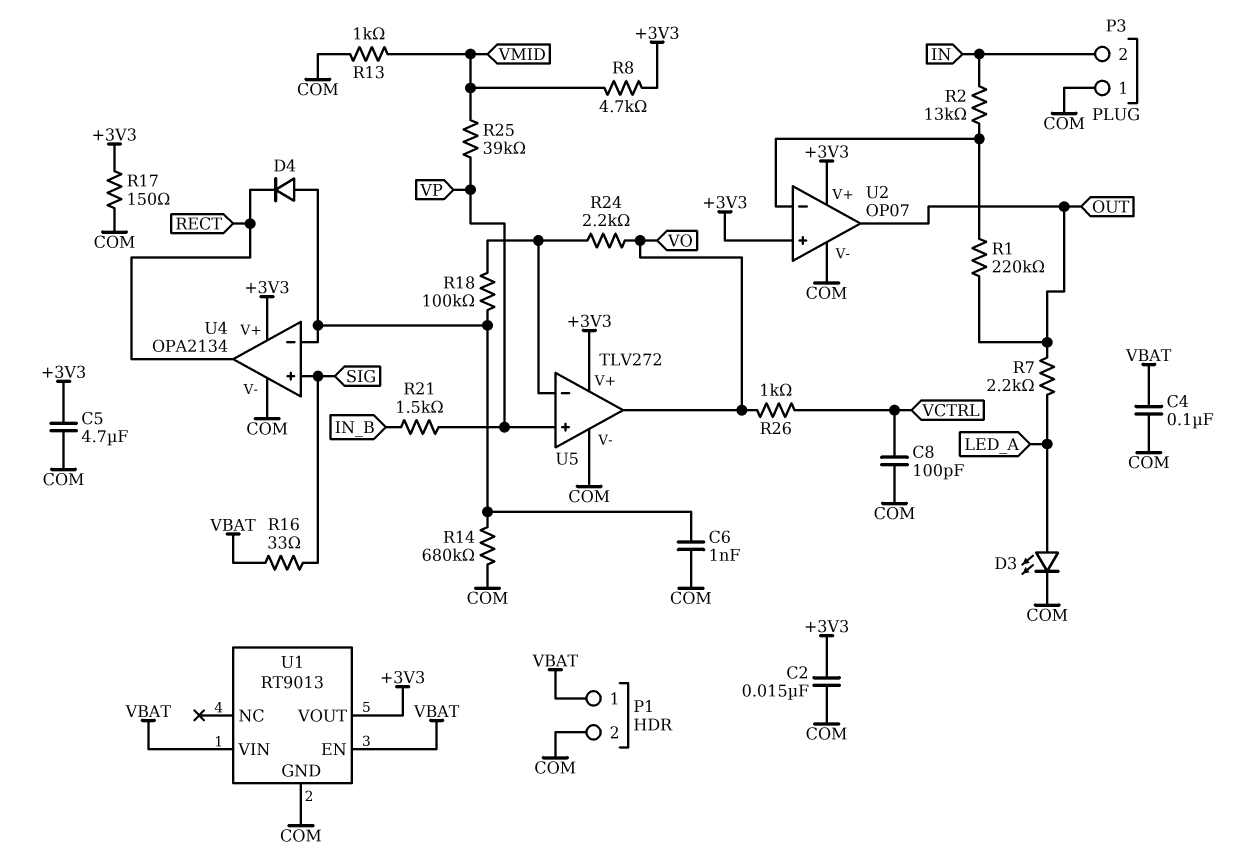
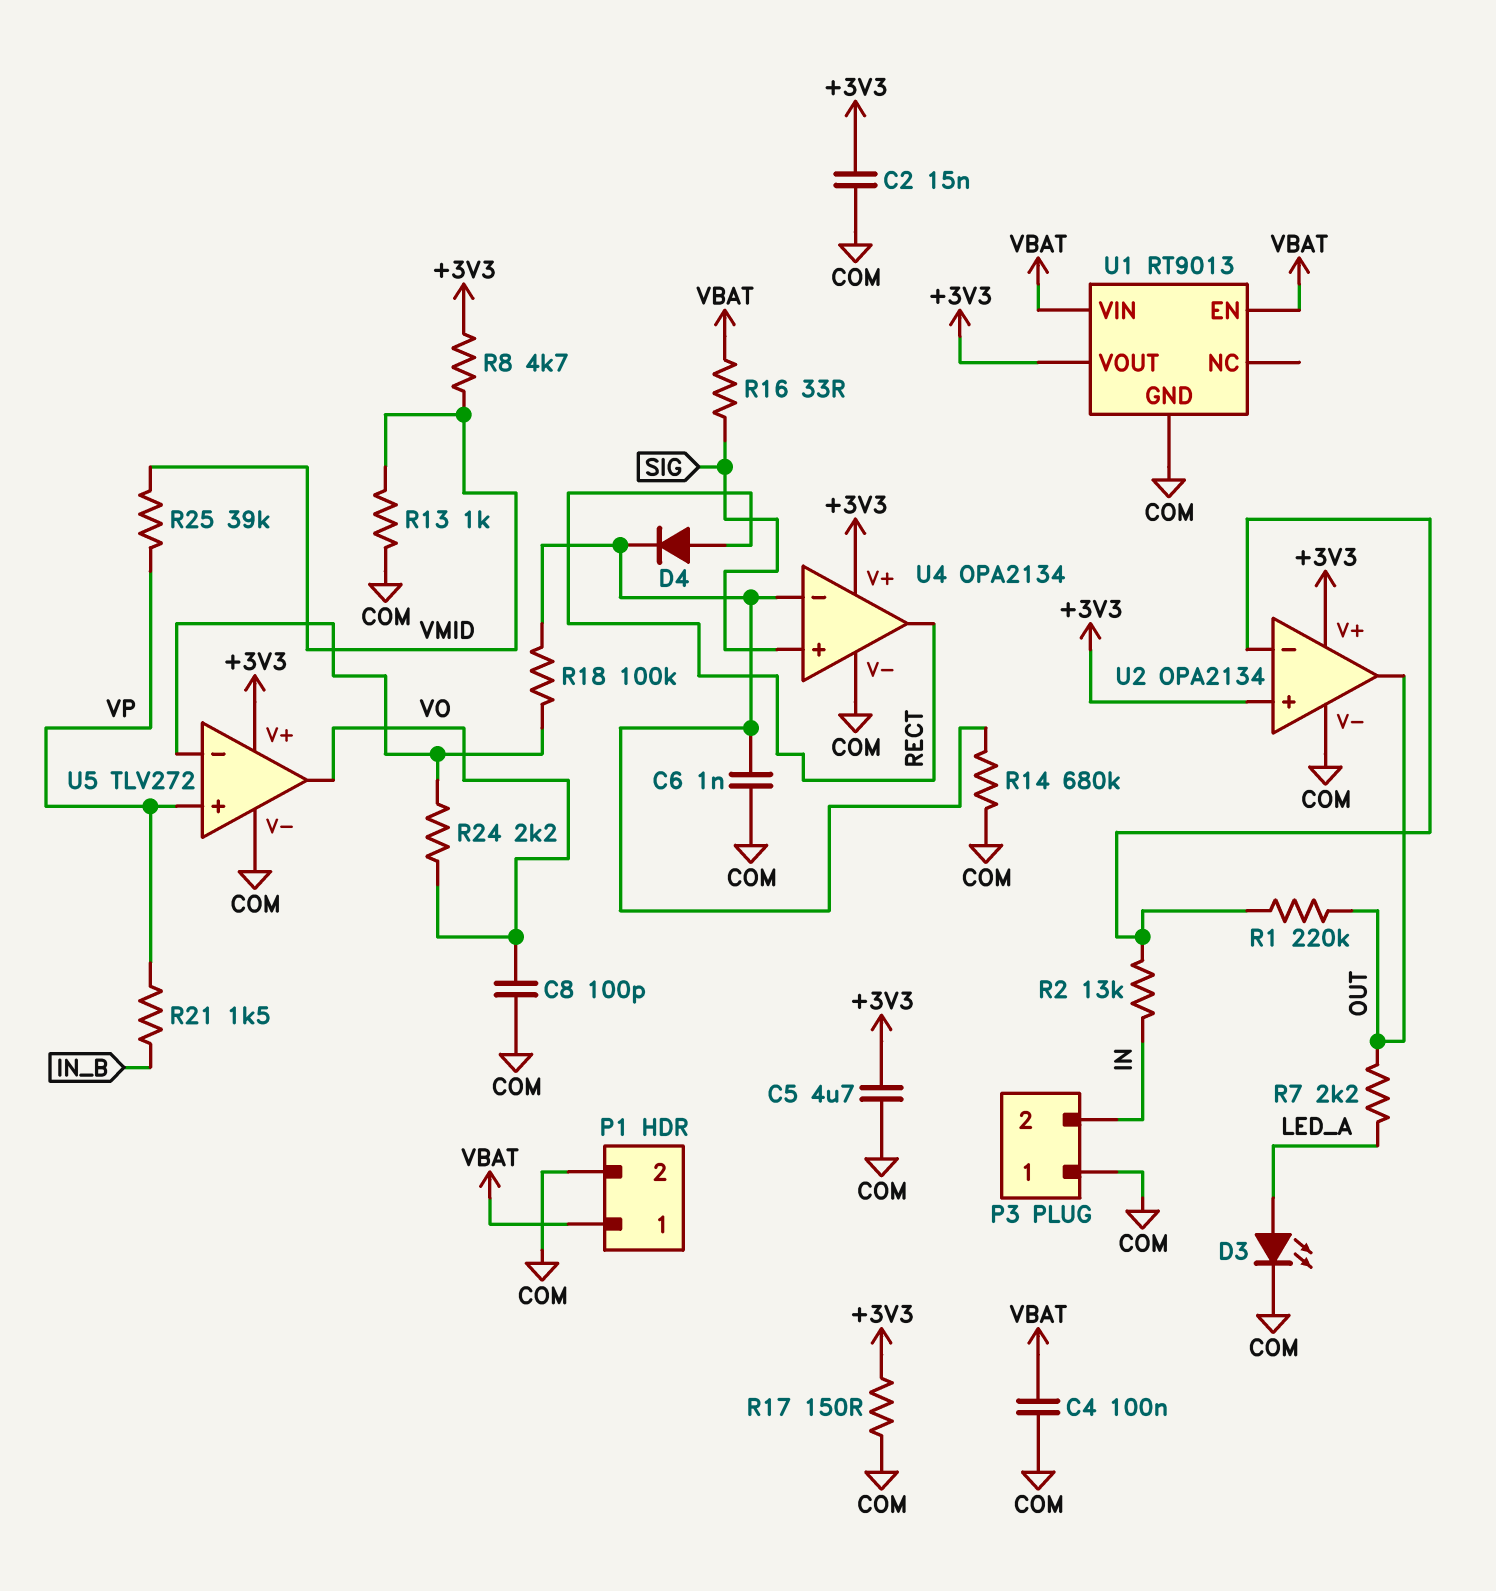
C8: 100pF (COM, VCTRL) -> 100pF (COM, VO)
D4: diode (A U4/in-, K RECT) -> diode (A RECT, K U4/in-)
R26: 1k (VCTRL, VO) -> none
U2: OP07 -> OPA2134

